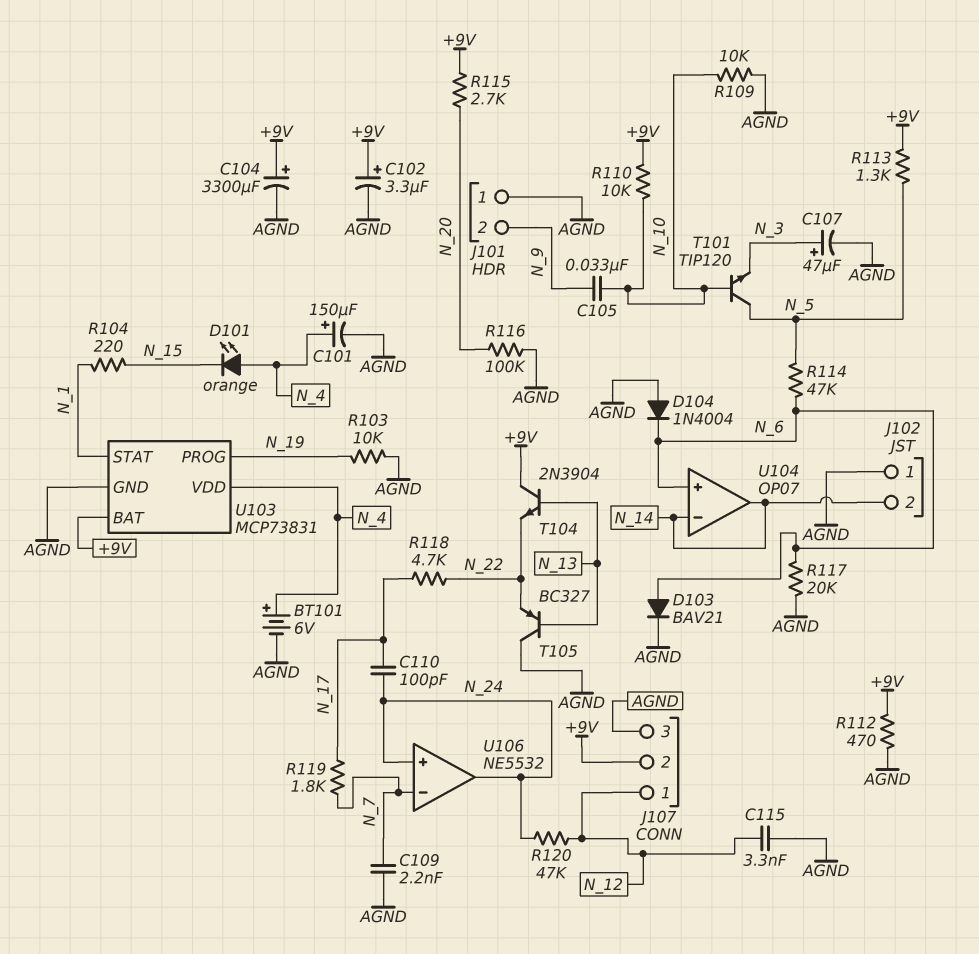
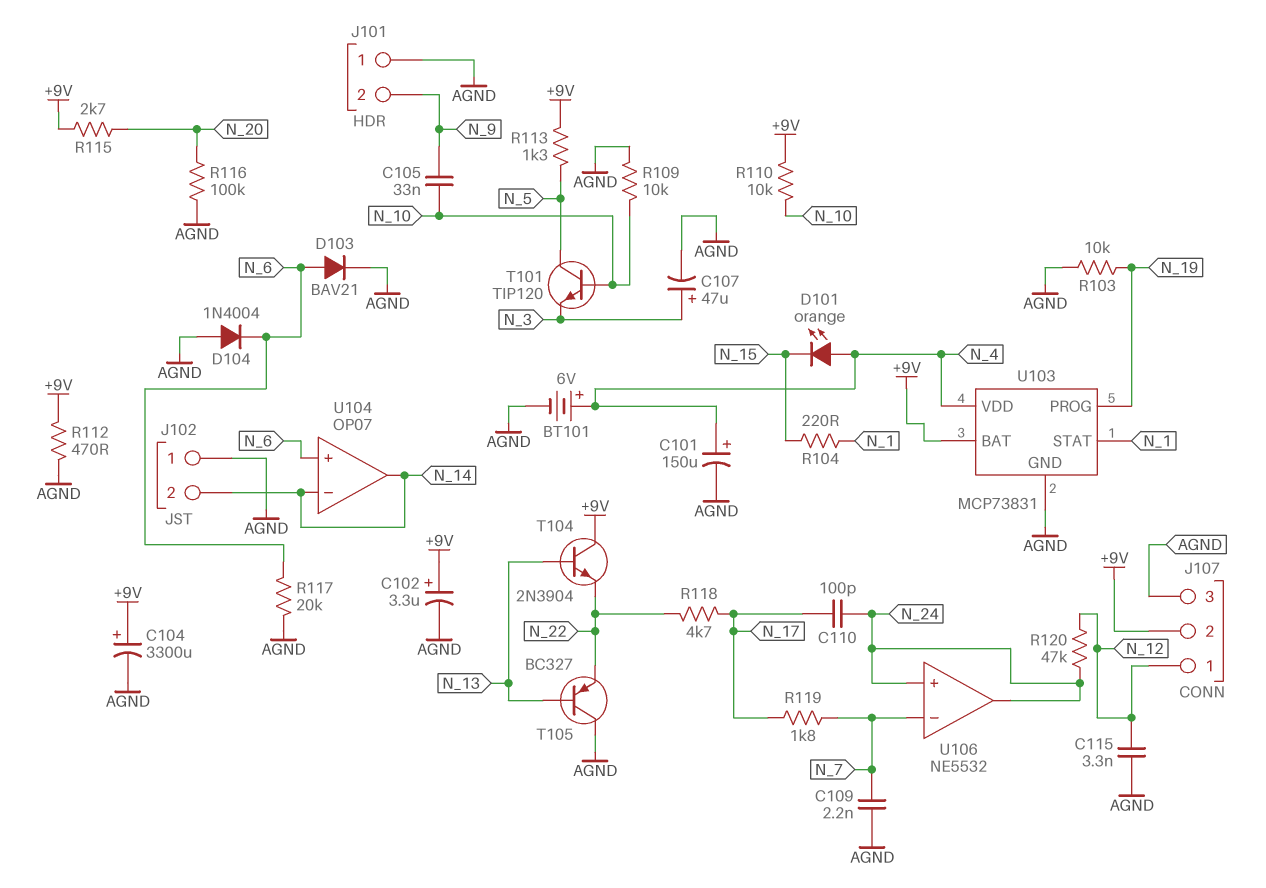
R114: 47k (N_5, N_6) -> none

